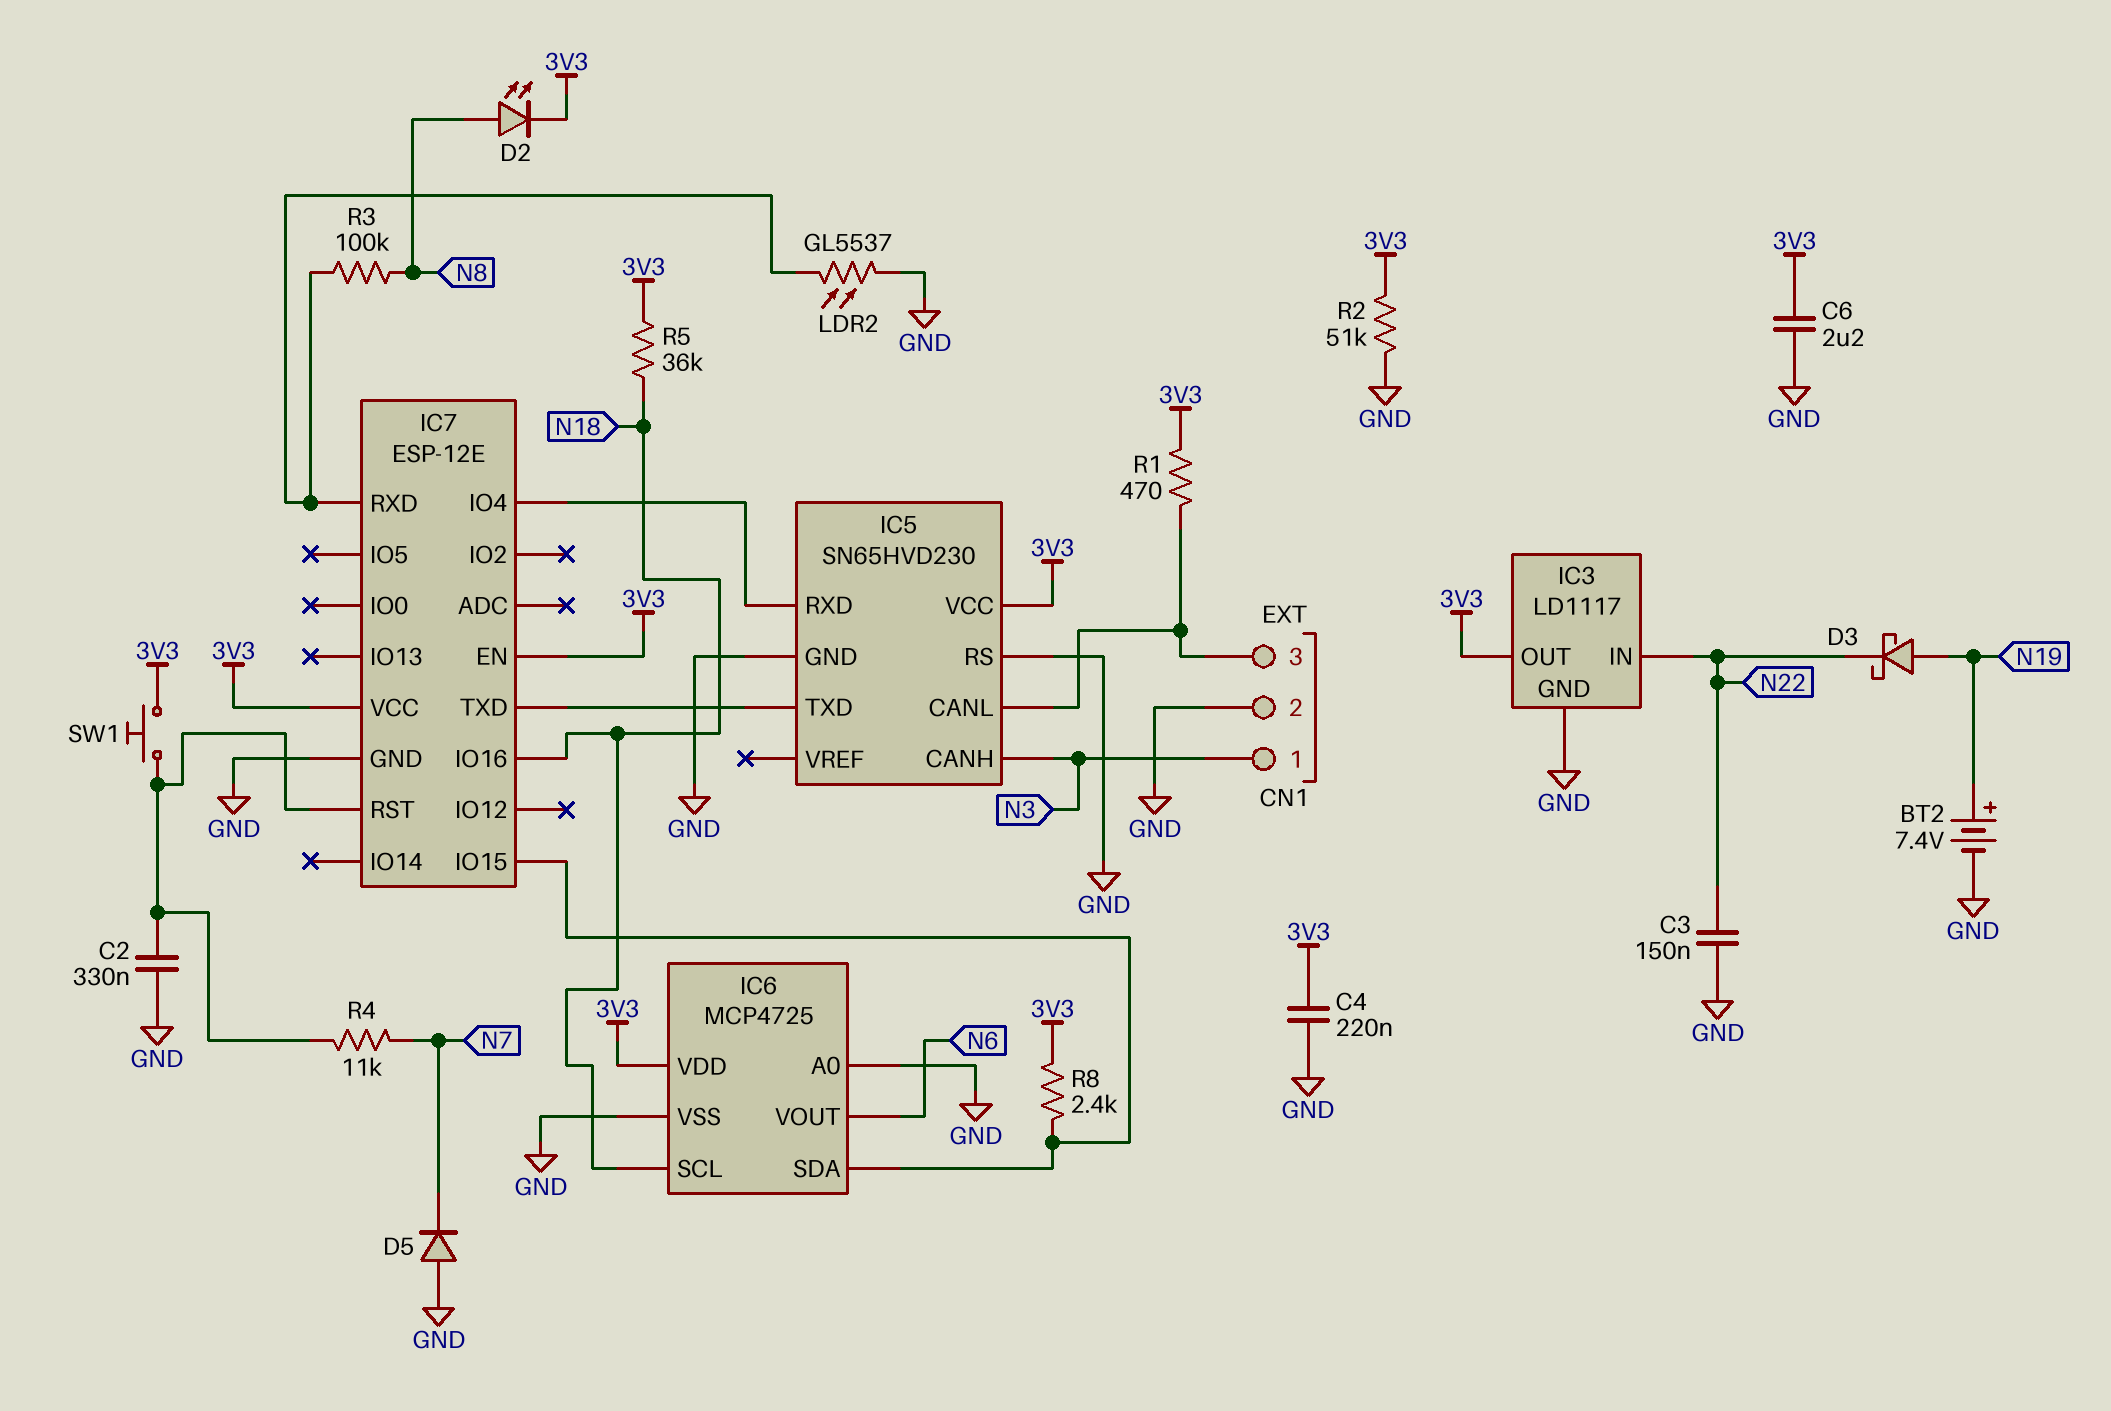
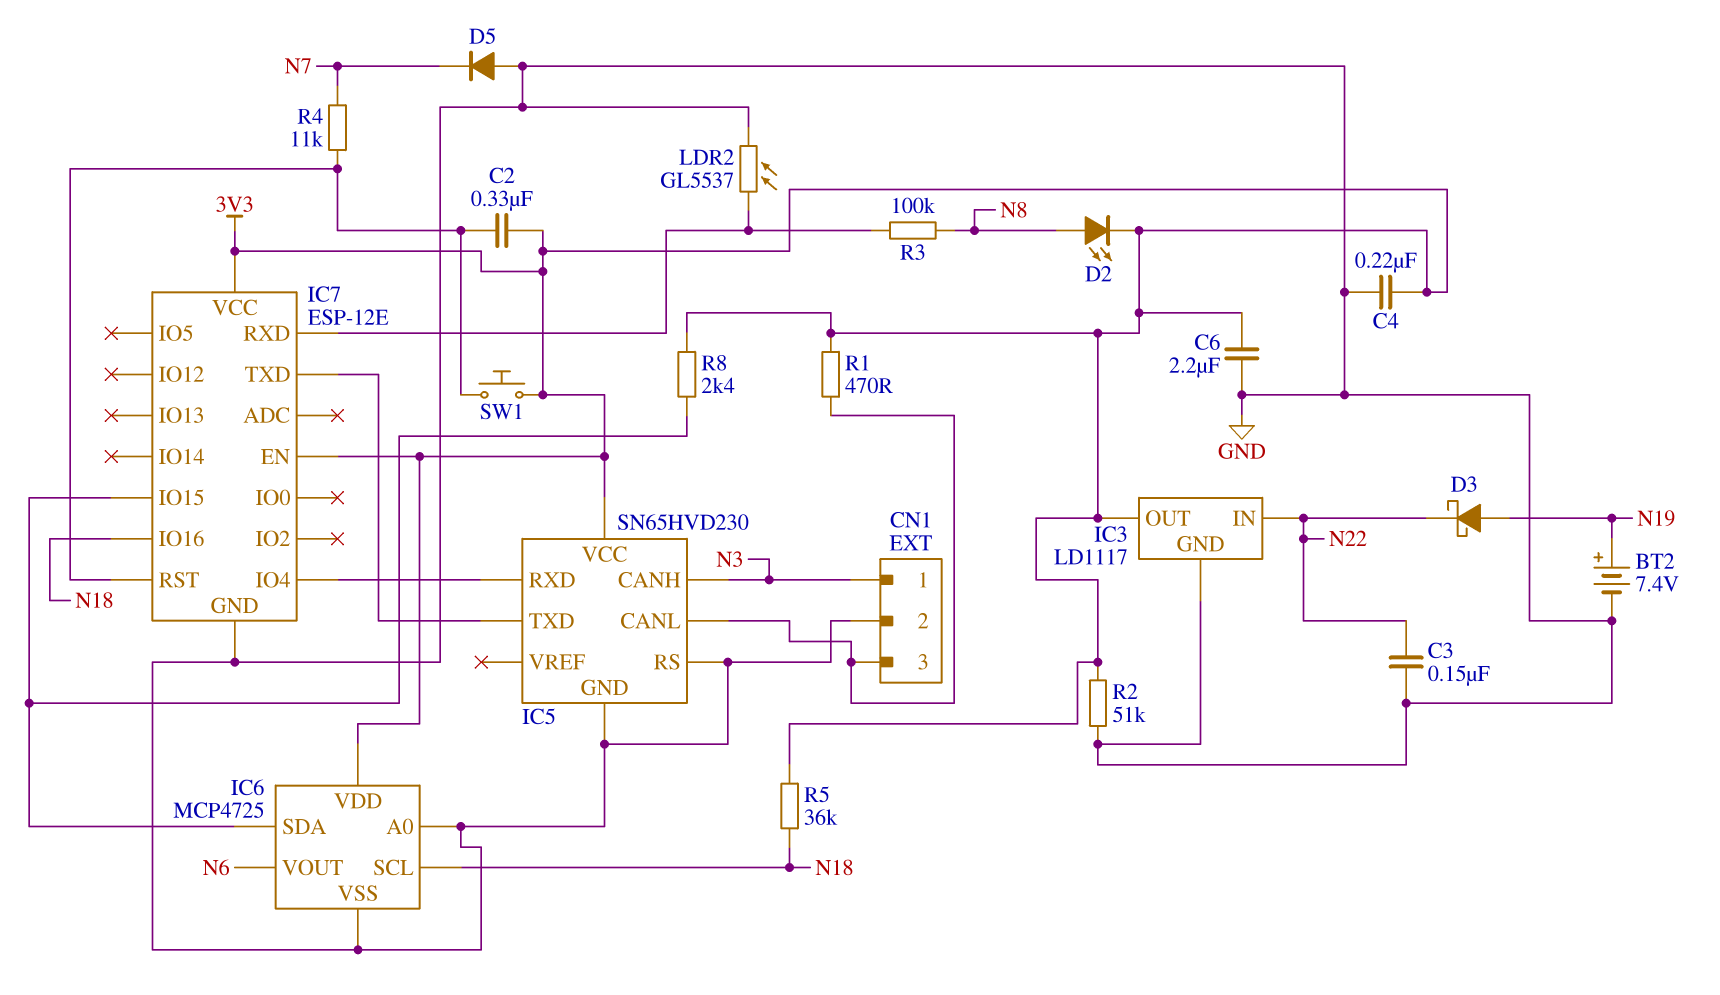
C2: 330nF (GND, IC7/RST) -> 330nF (3V3, IC7/RST)

